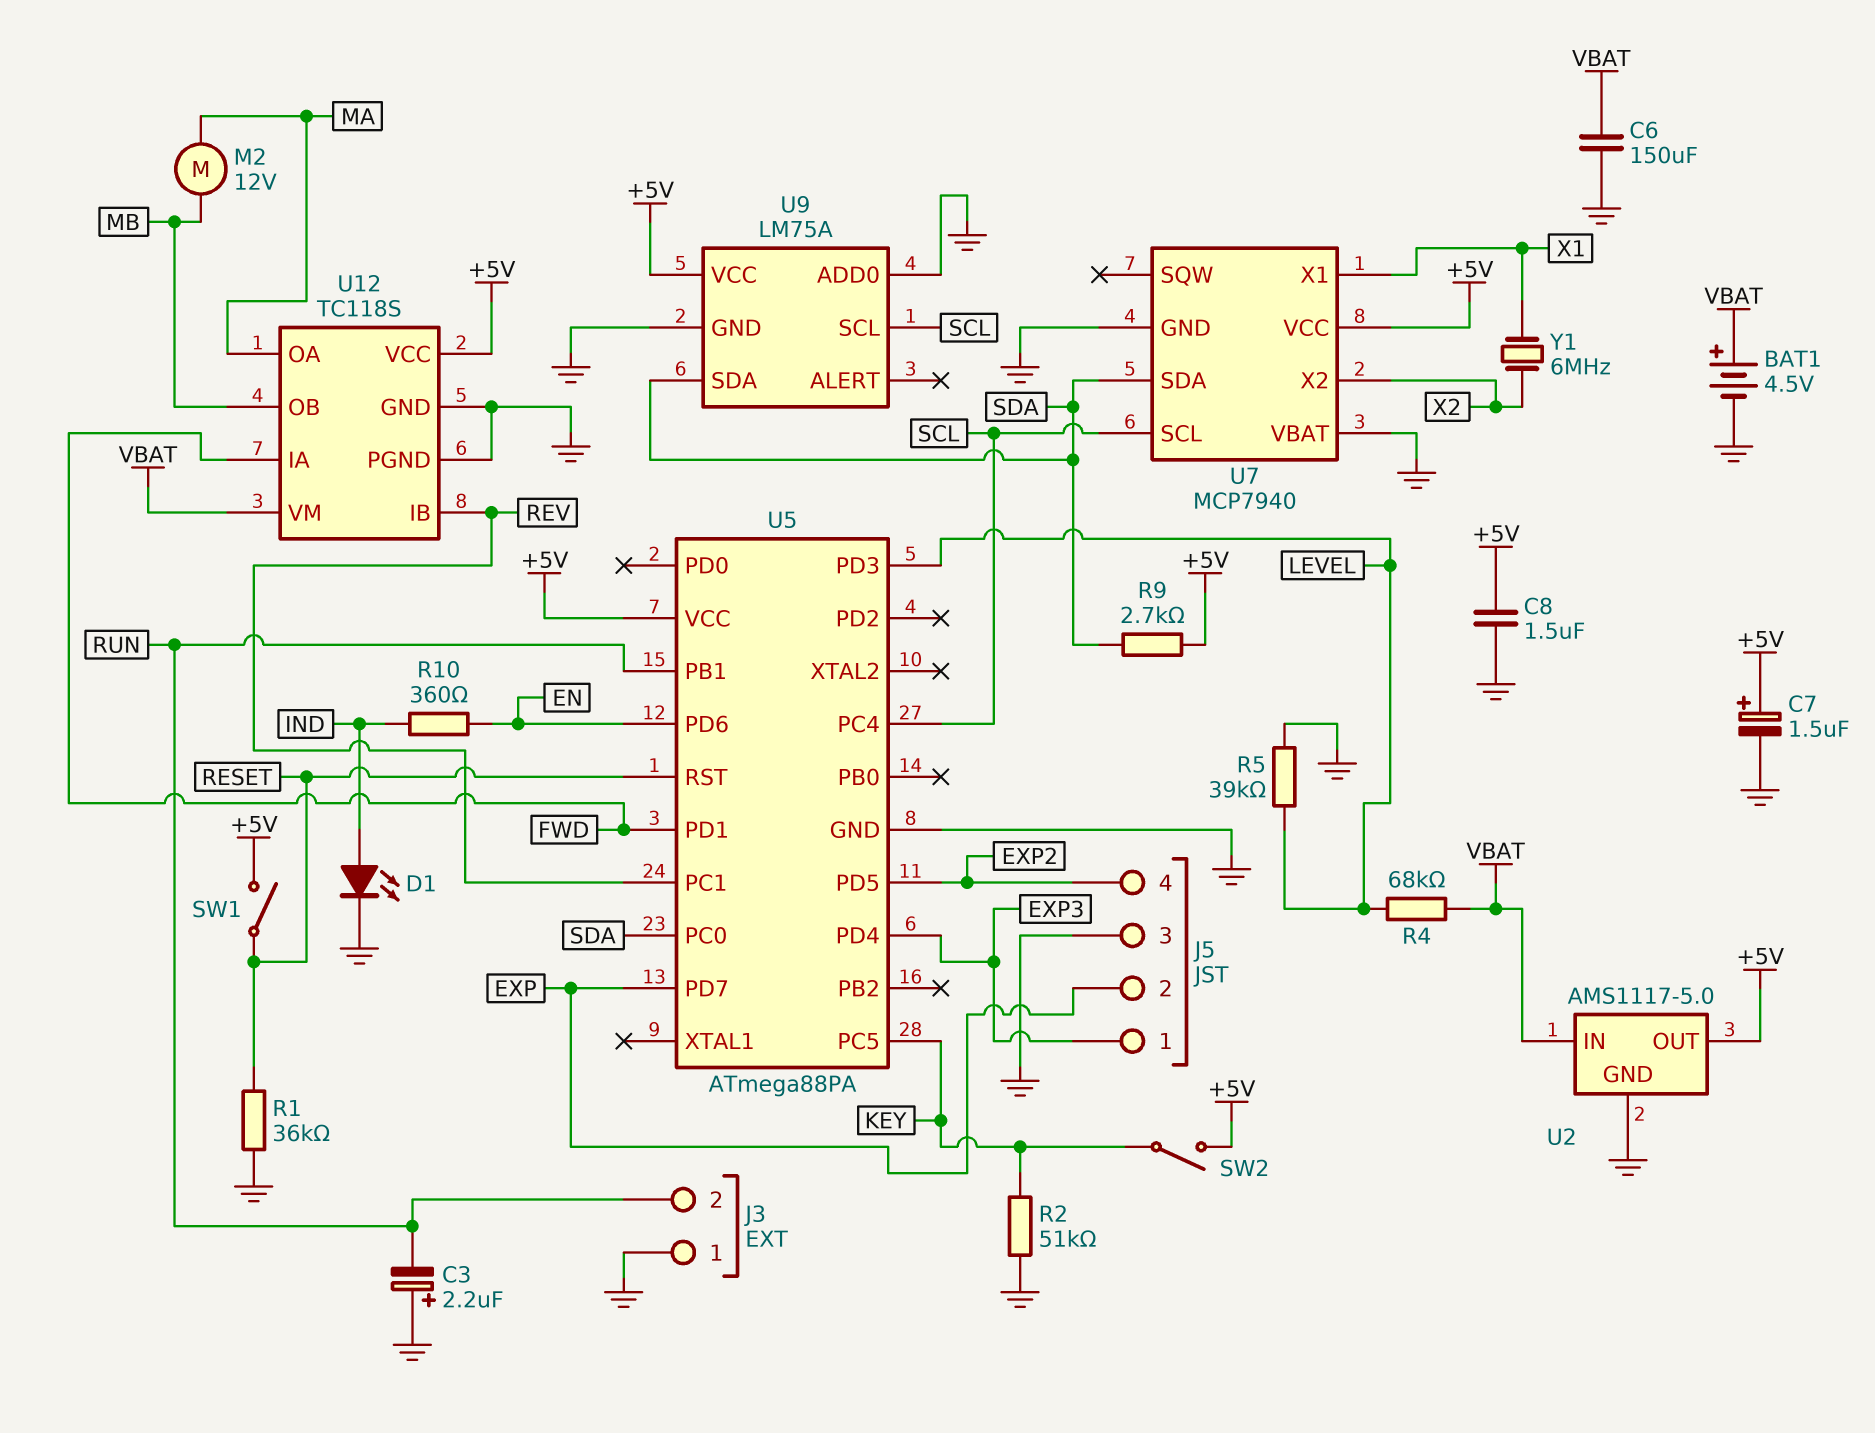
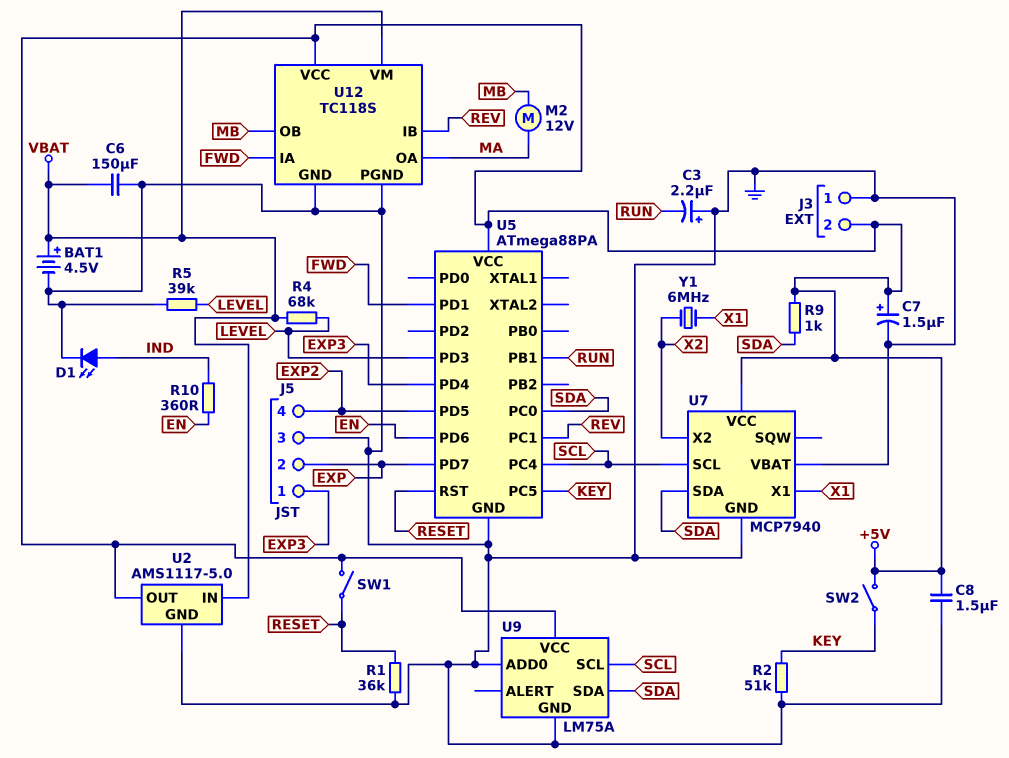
J3 pin 2: RUN -> +5V
R9: 2.7k (+5V, SDA) -> 1k (+5V, SDA)

